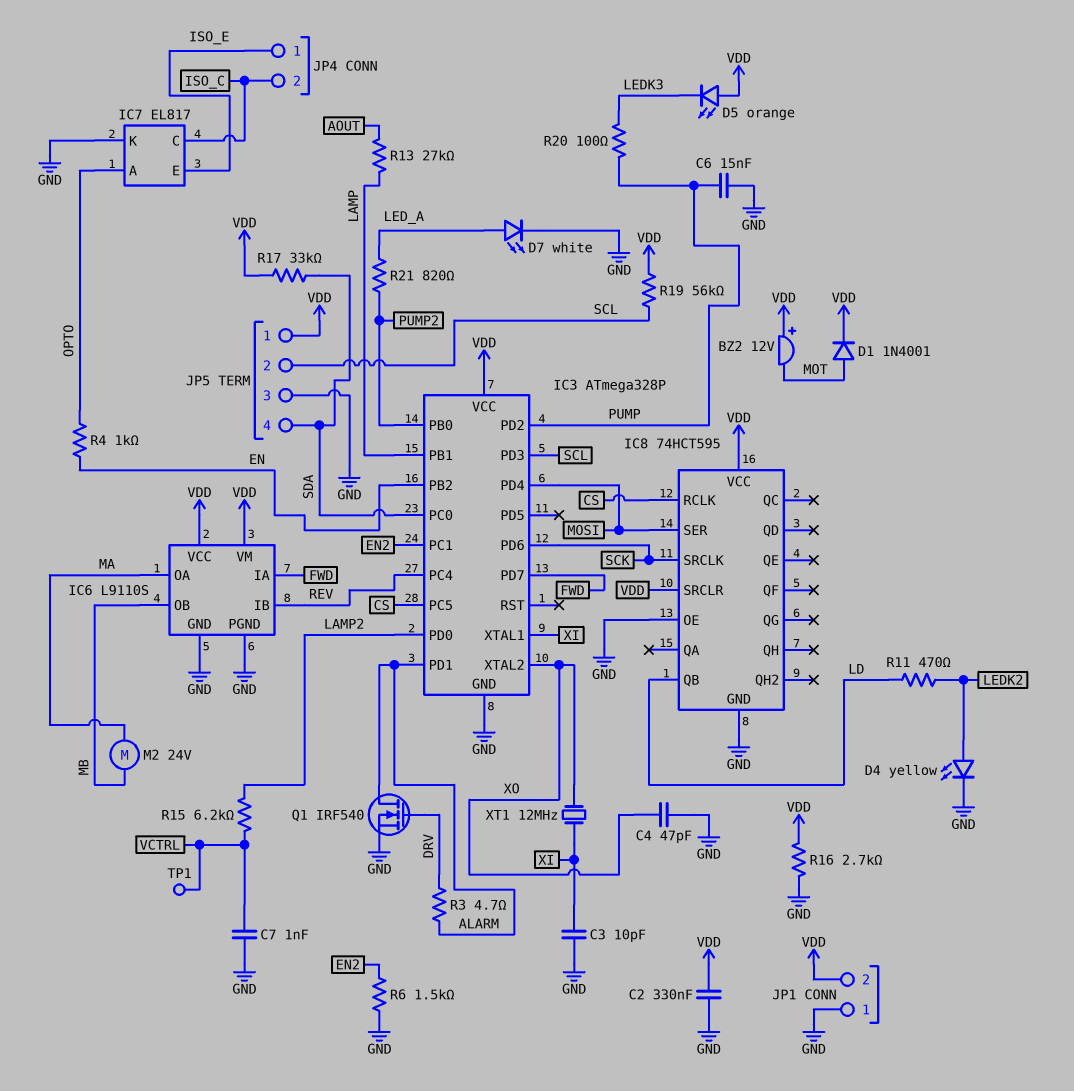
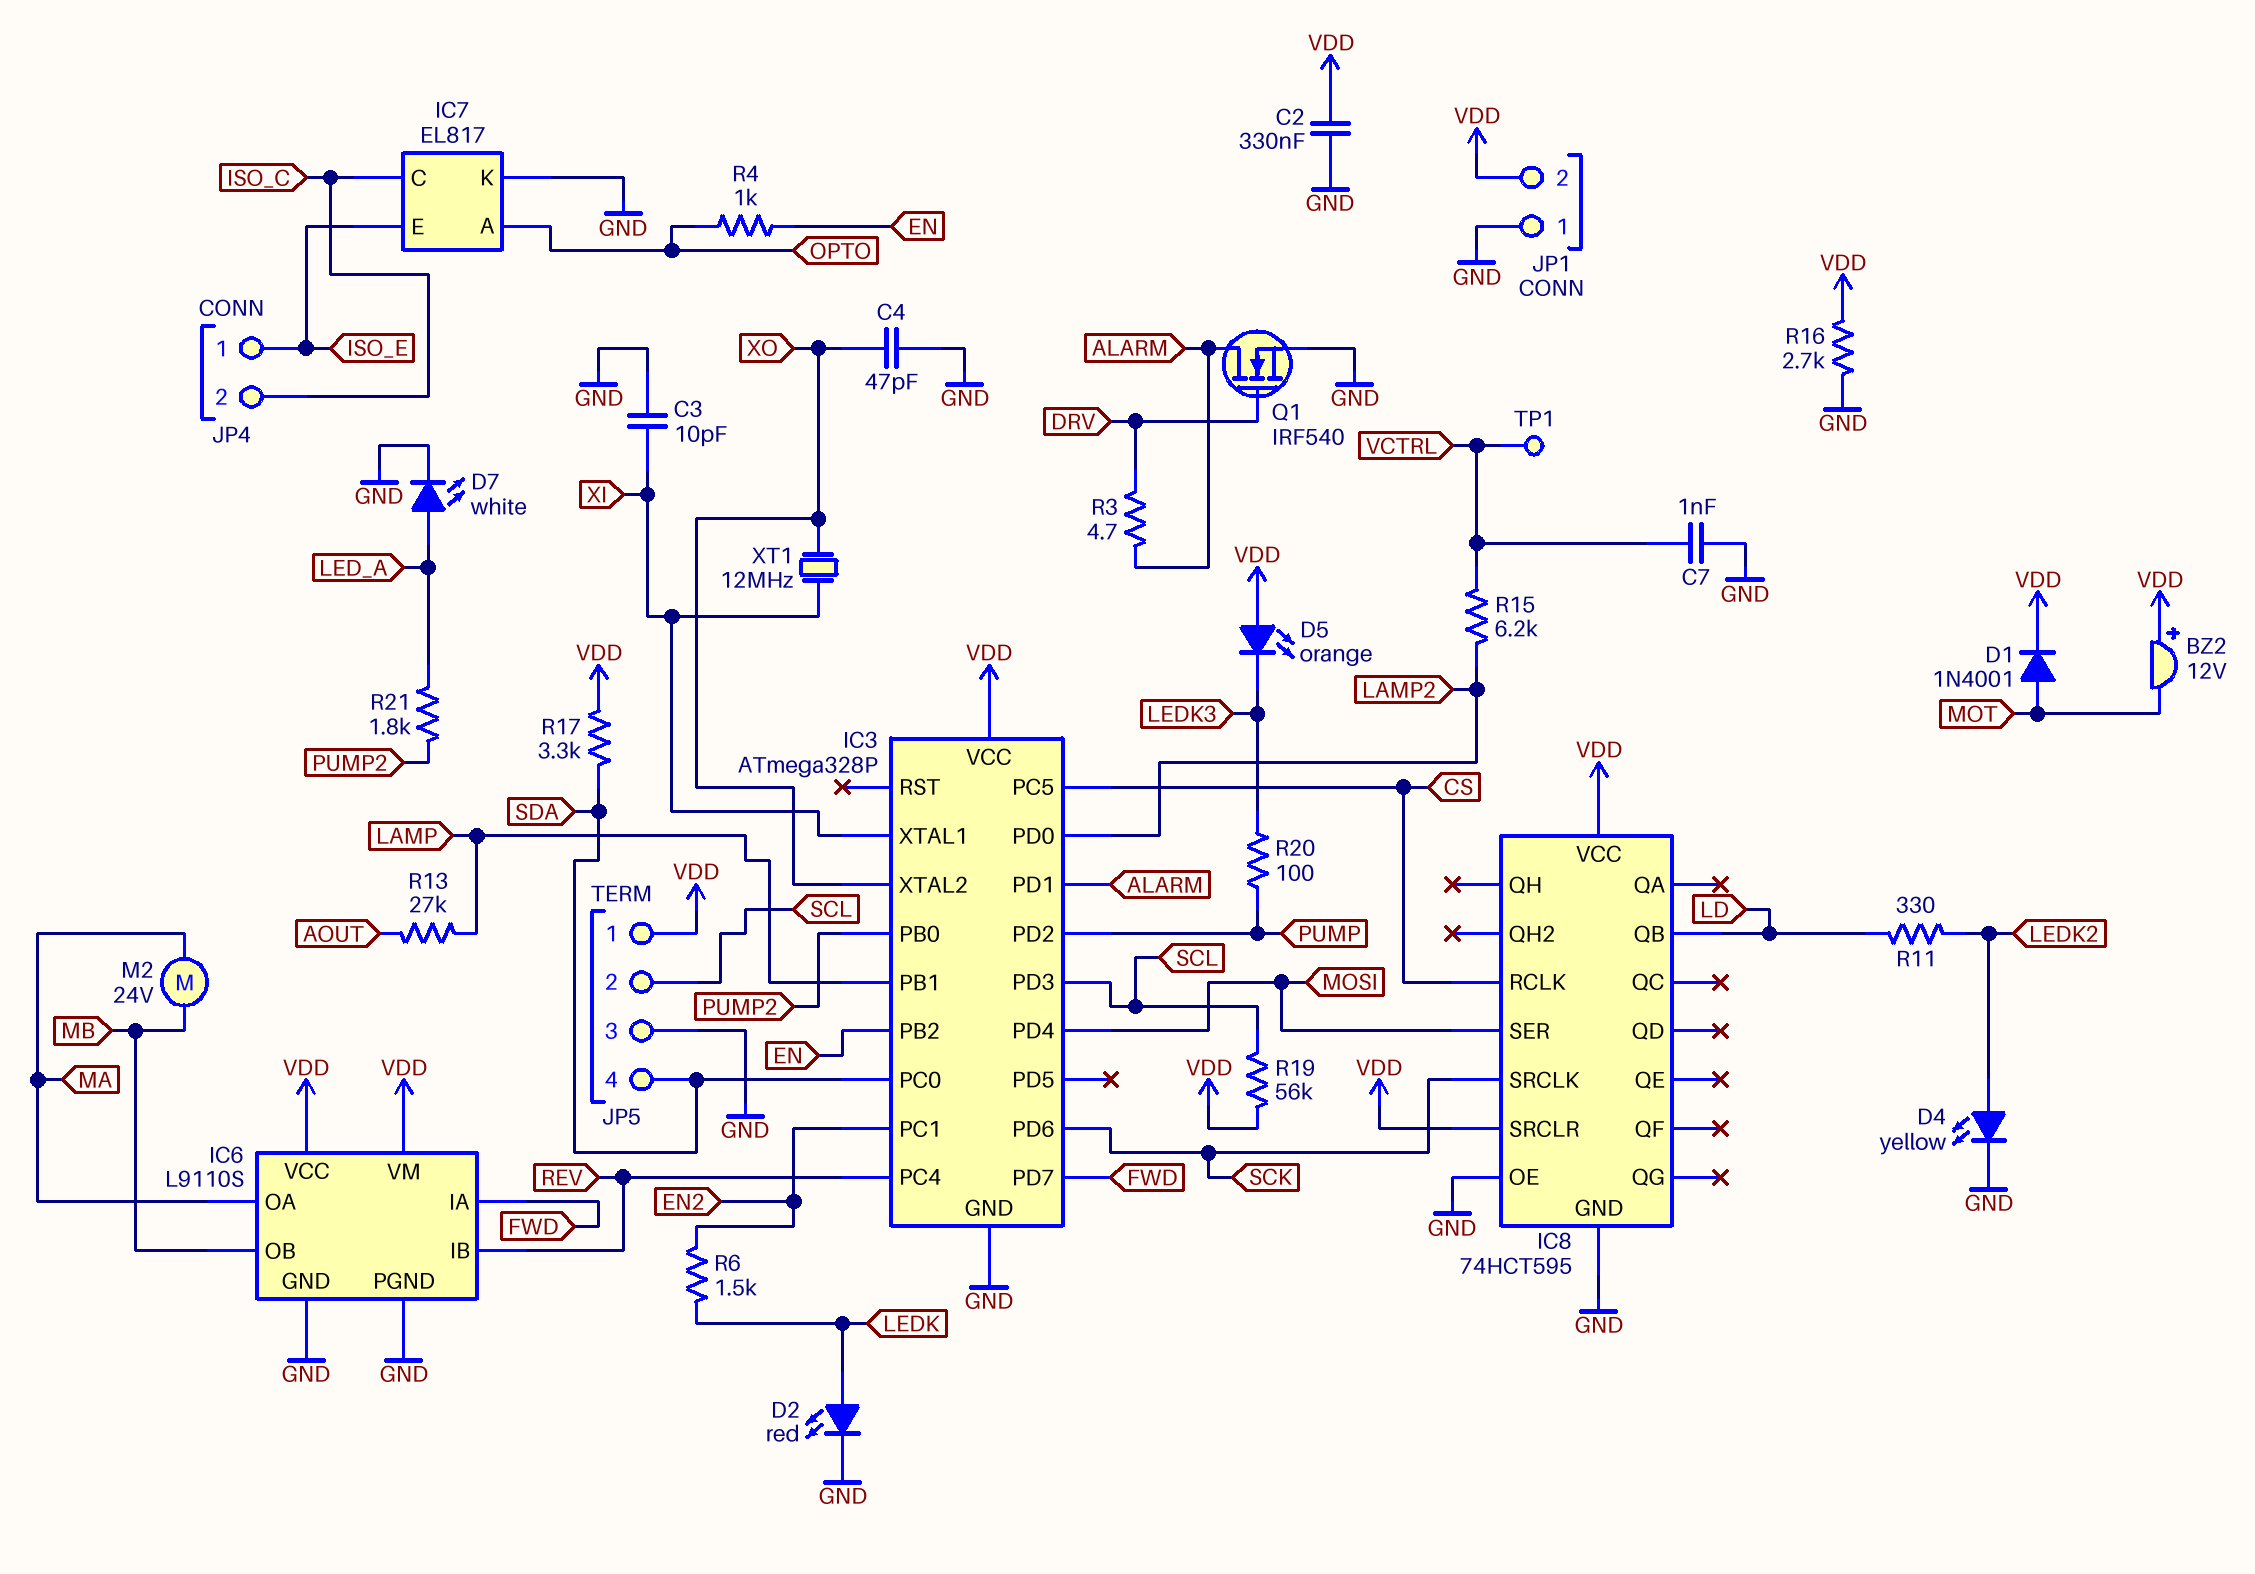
C6: 15nF (GND, PUMP) -> none
D2: none -> LED red (A LEDK, K GND)
R6: 1.5k (EN2, GND) -> 1.5k (EN2, LEDK)
R11: 470 (LD, LEDK2) -> 330 (LD, LEDK2)
R17: 33k (SDA, VDD) -> 3.3k (SDA, VDD)
R21: 820 (LED_A, PUMP2) -> 1.8k (LED_A, PUMP2)

